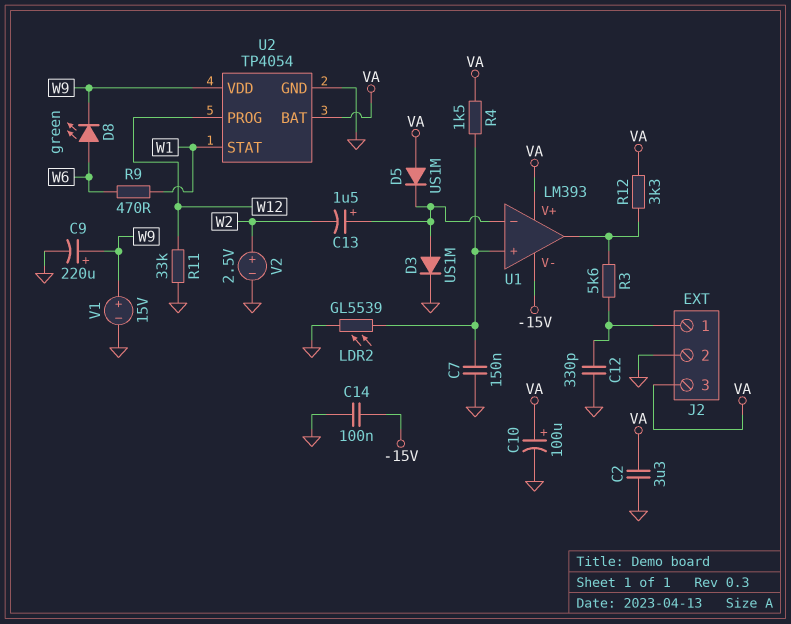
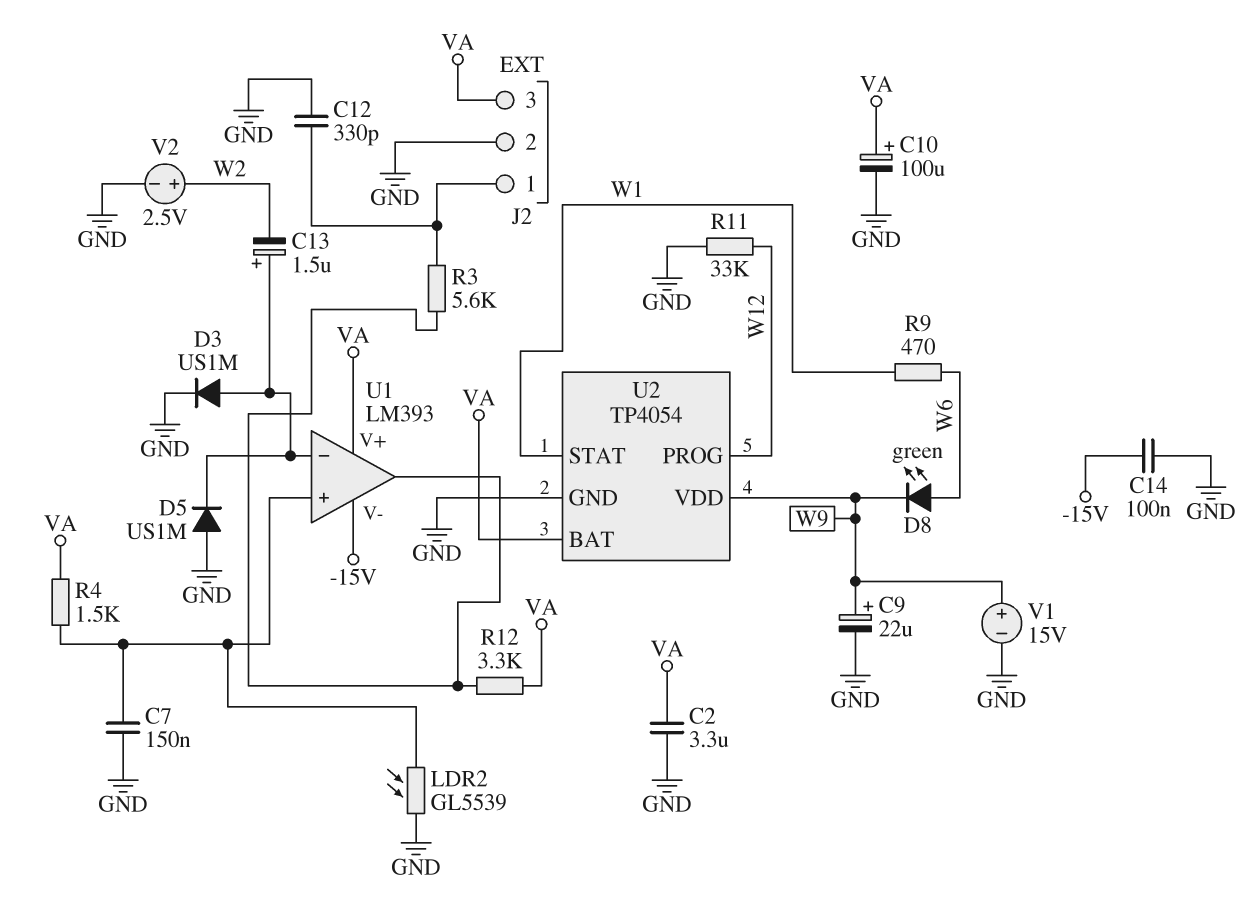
C9: 220uF (plus W9, minus GND) -> 22uF (plus W9, minus GND)
D5: diode US1M (A VA, K U1/in-) -> diode US1M (A GND, K U1/in-)

